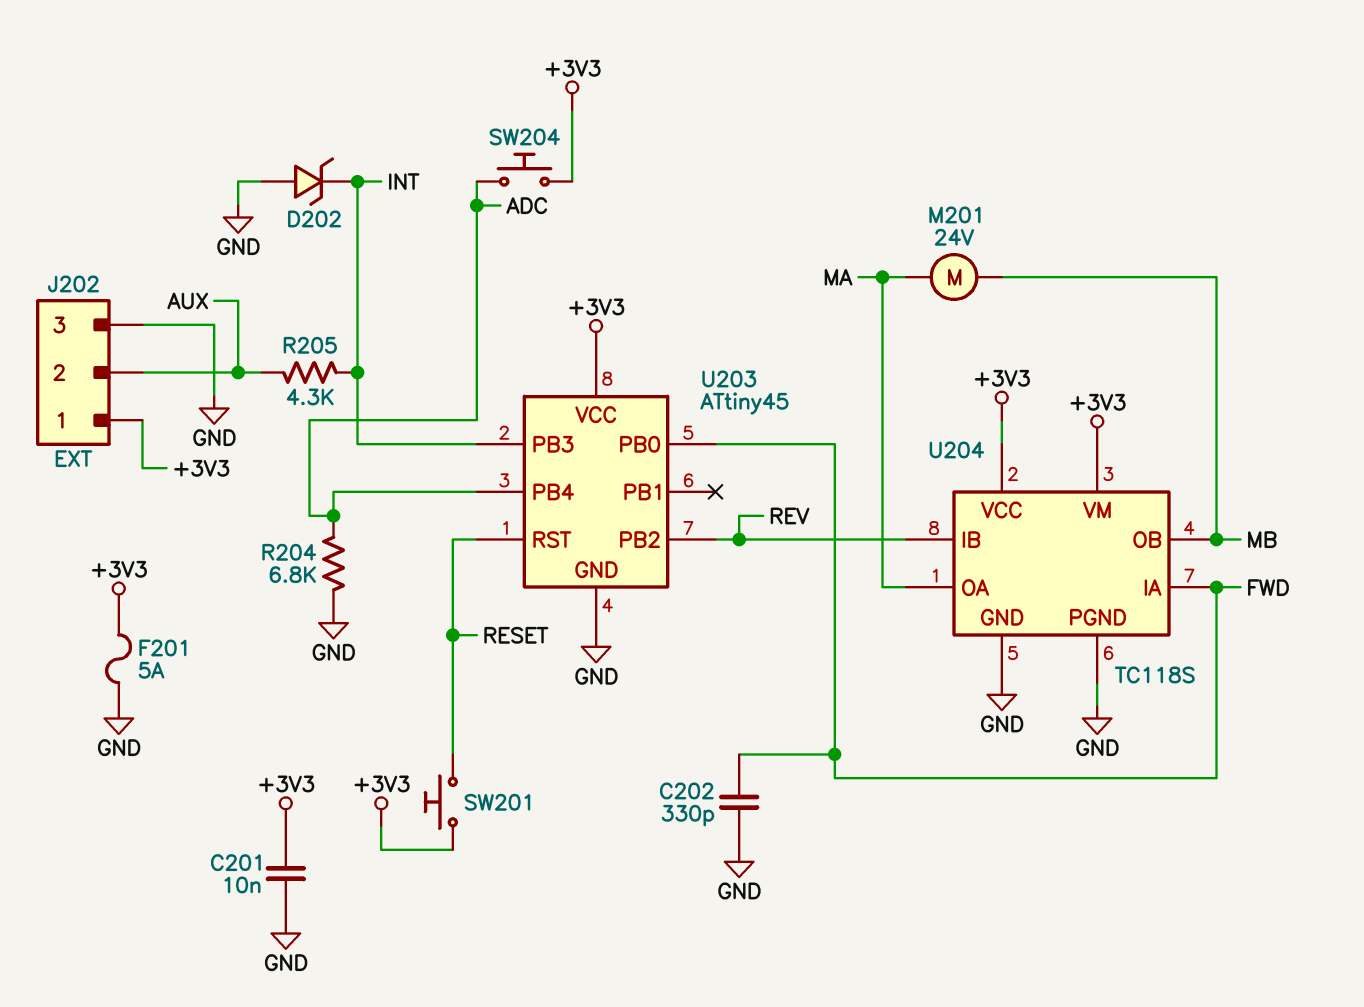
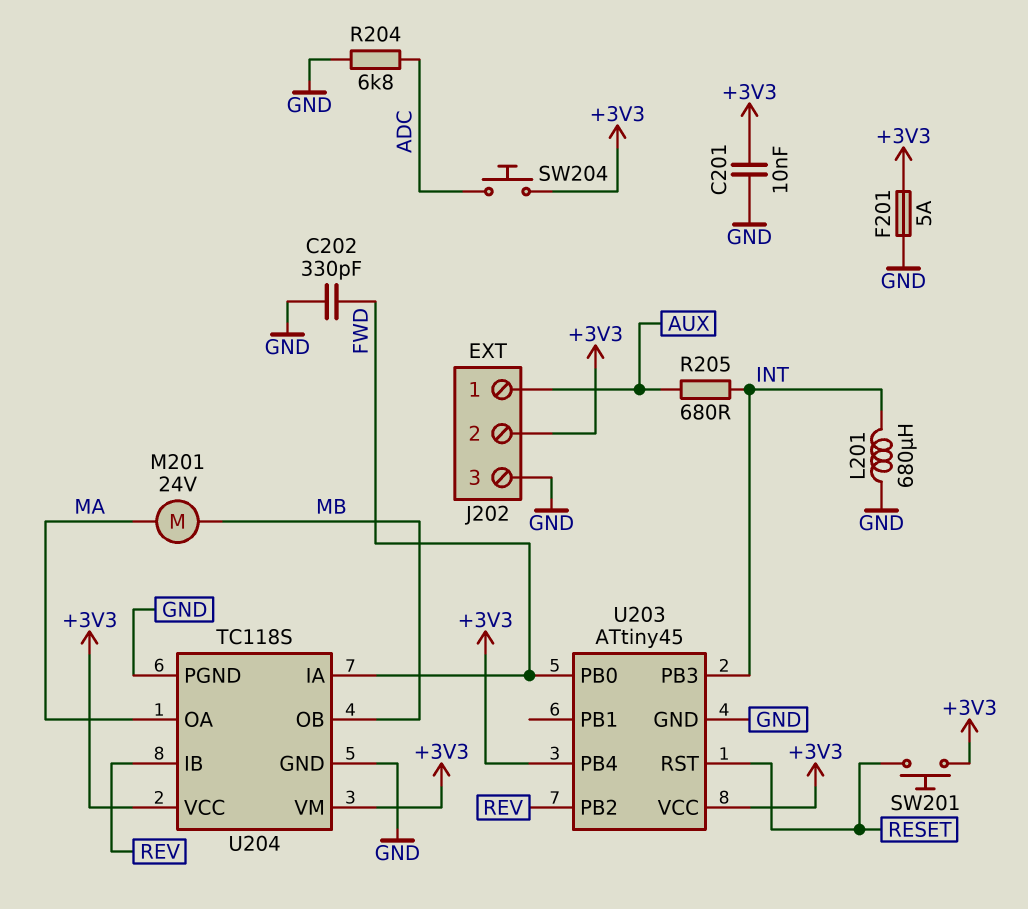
D202: zener (A GND, K INT) -> none
J202 pin 1: +3V3 -> AUX
J202 pin 2: AUX -> +3V3
L201: none -> 680uH (GND, INT)
R205: 4.3k (AUX, INT) -> 680 (AUX, INT)
U203 pin PB4: ADC -> +3V3

